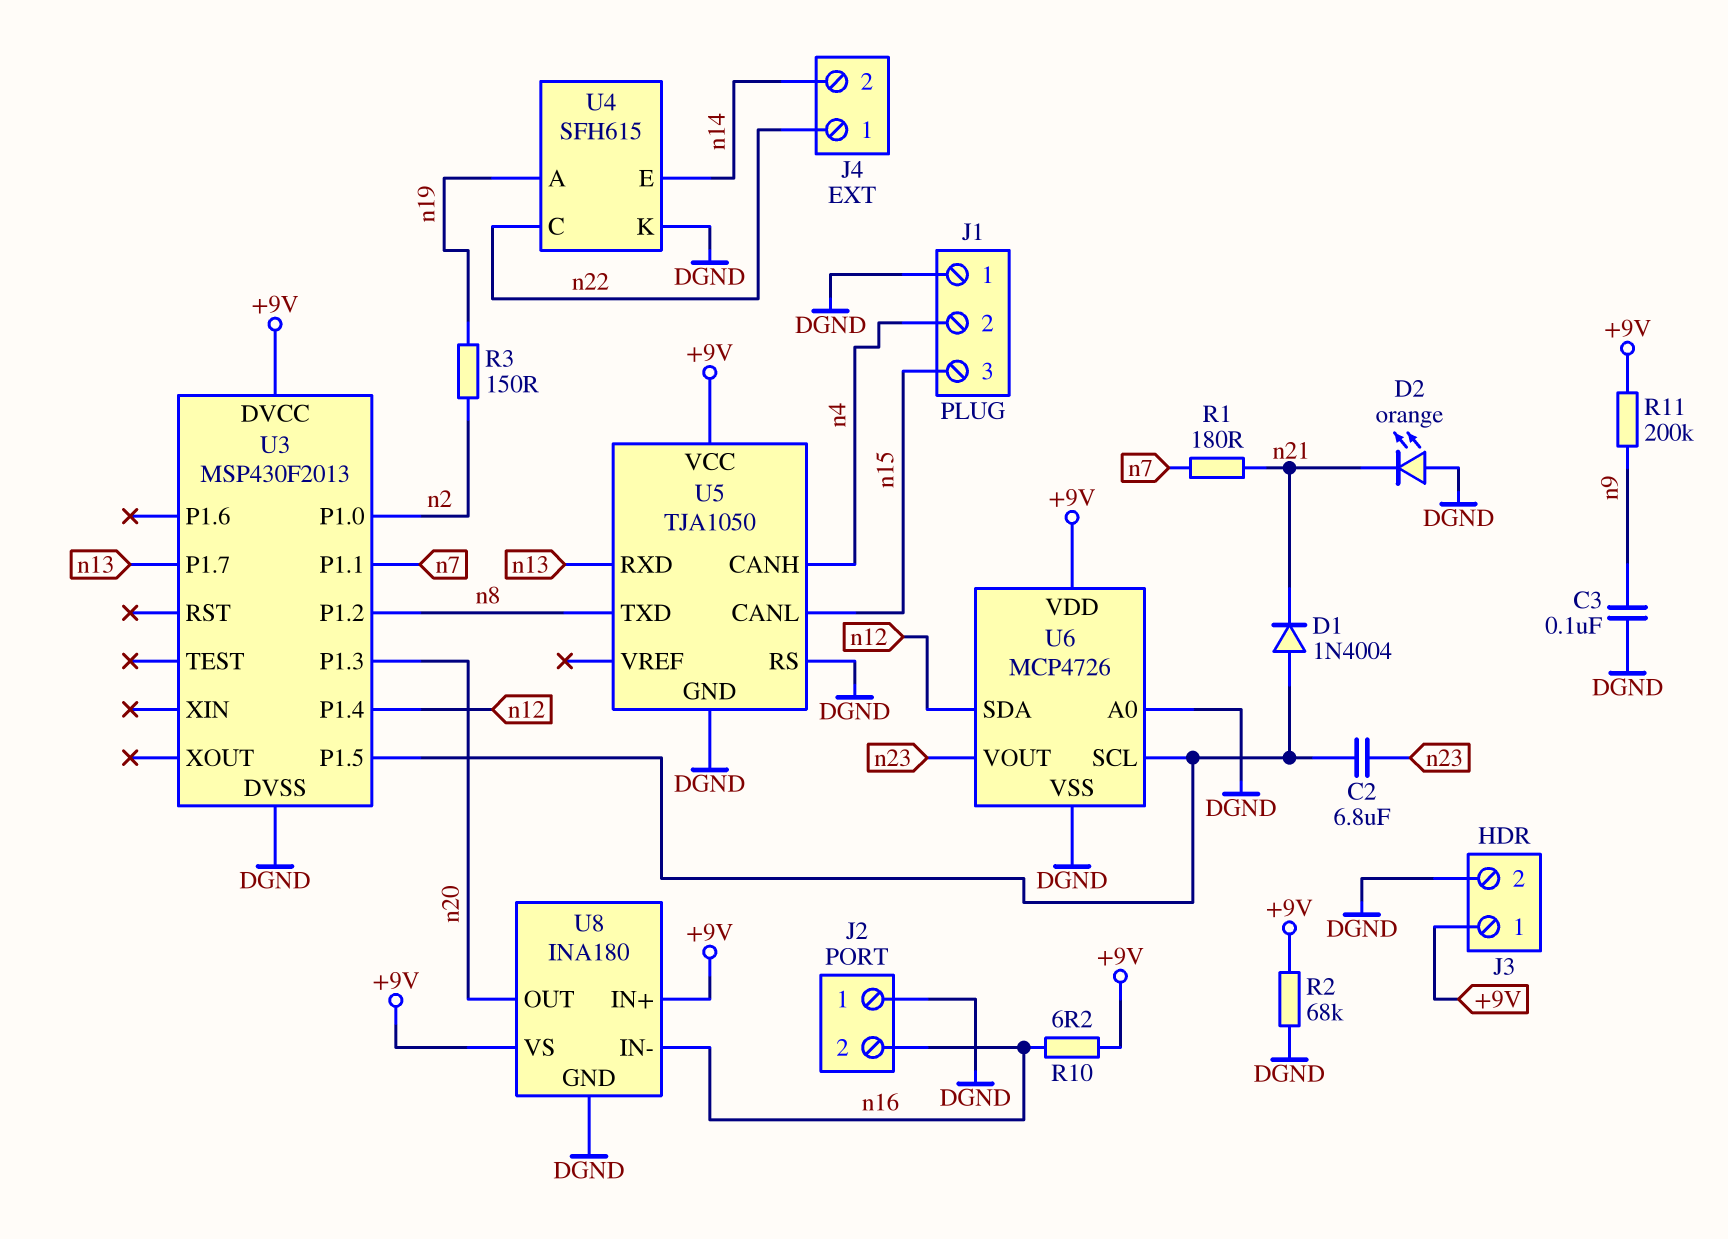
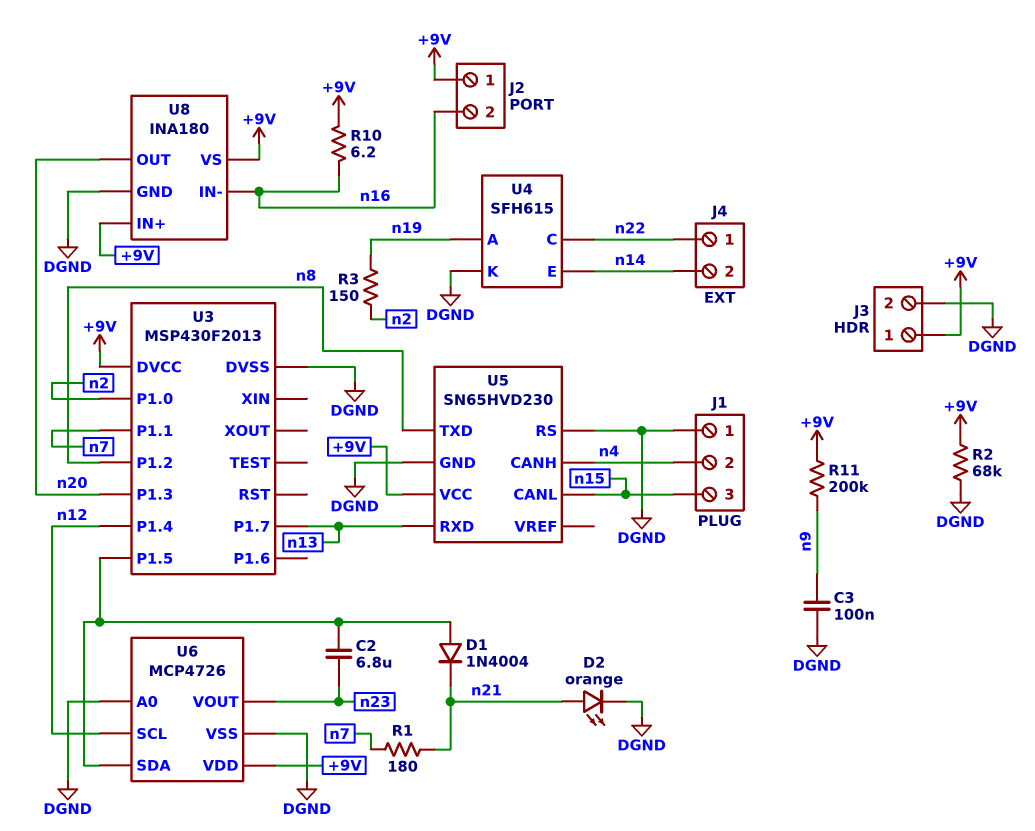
D2: LED orange (A DGND, K n21) -> LED orange (A n21, K DGND)
J2 pin 1: DGND -> +9V
U5: TJA1050 -> SN65HVD230
U6 pin SCL: U3/P1.5 -> n12
U6 pin SDA: n12 -> U3/P1.5

